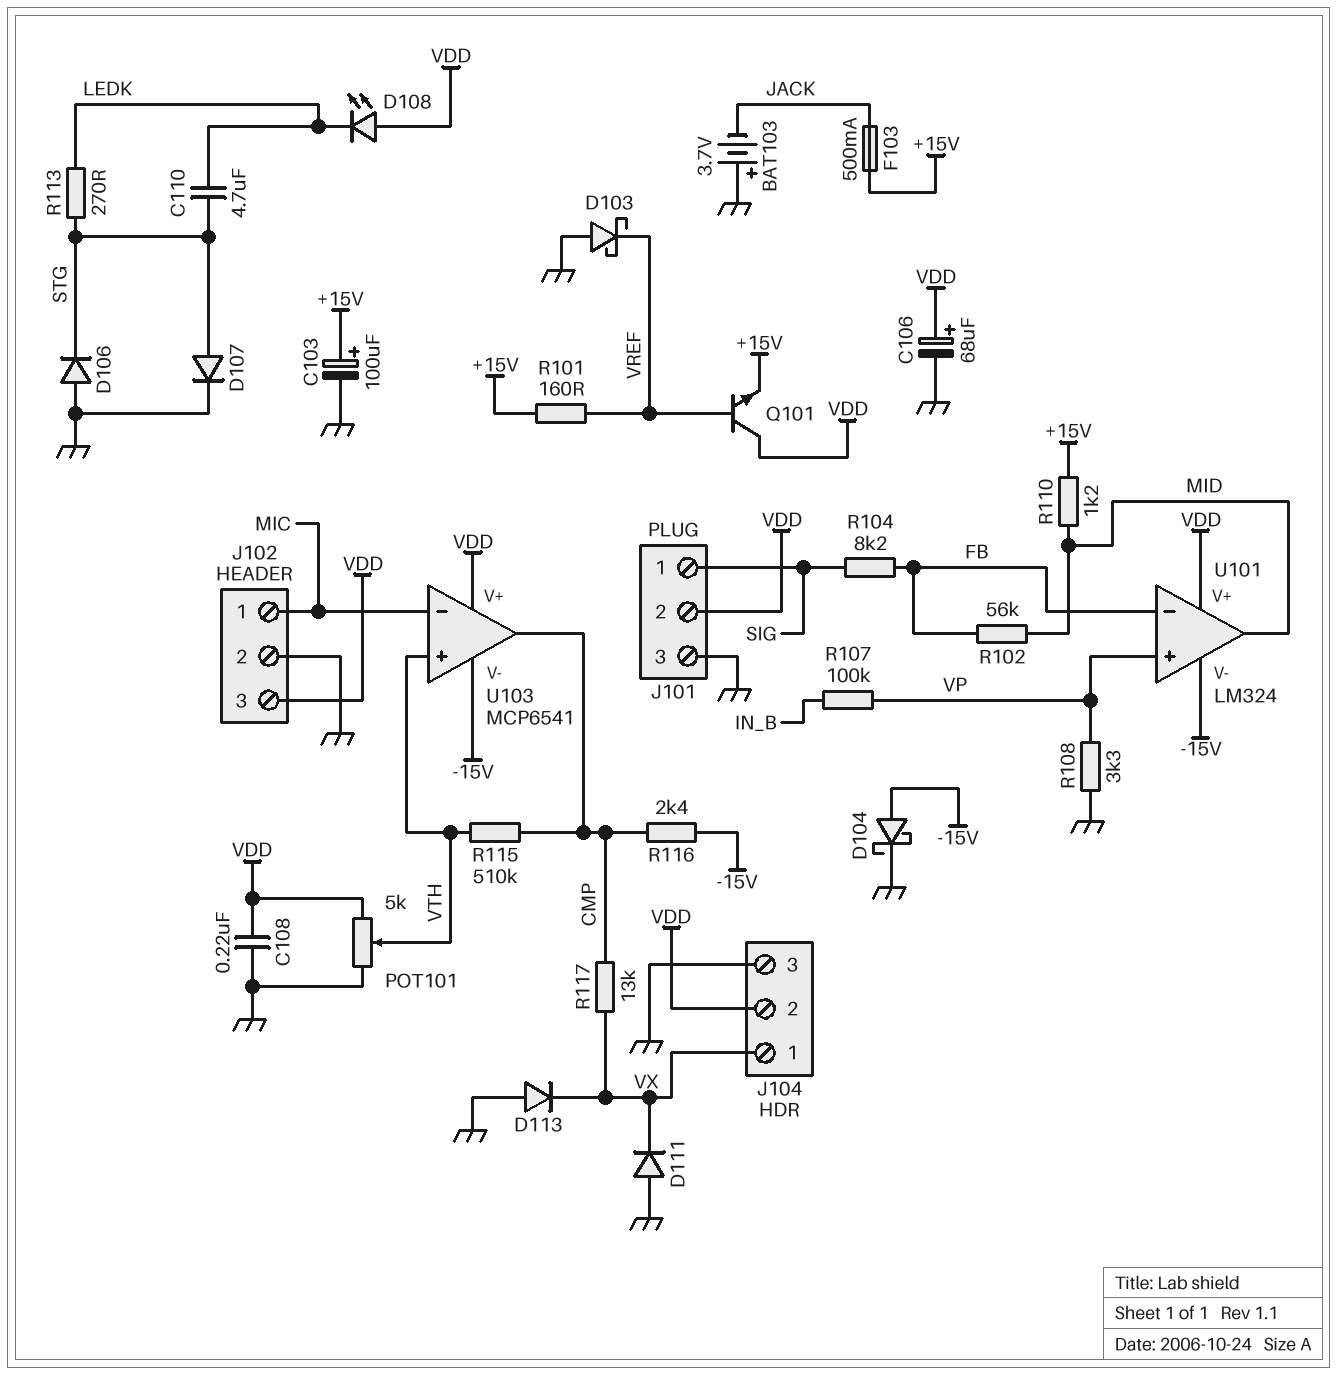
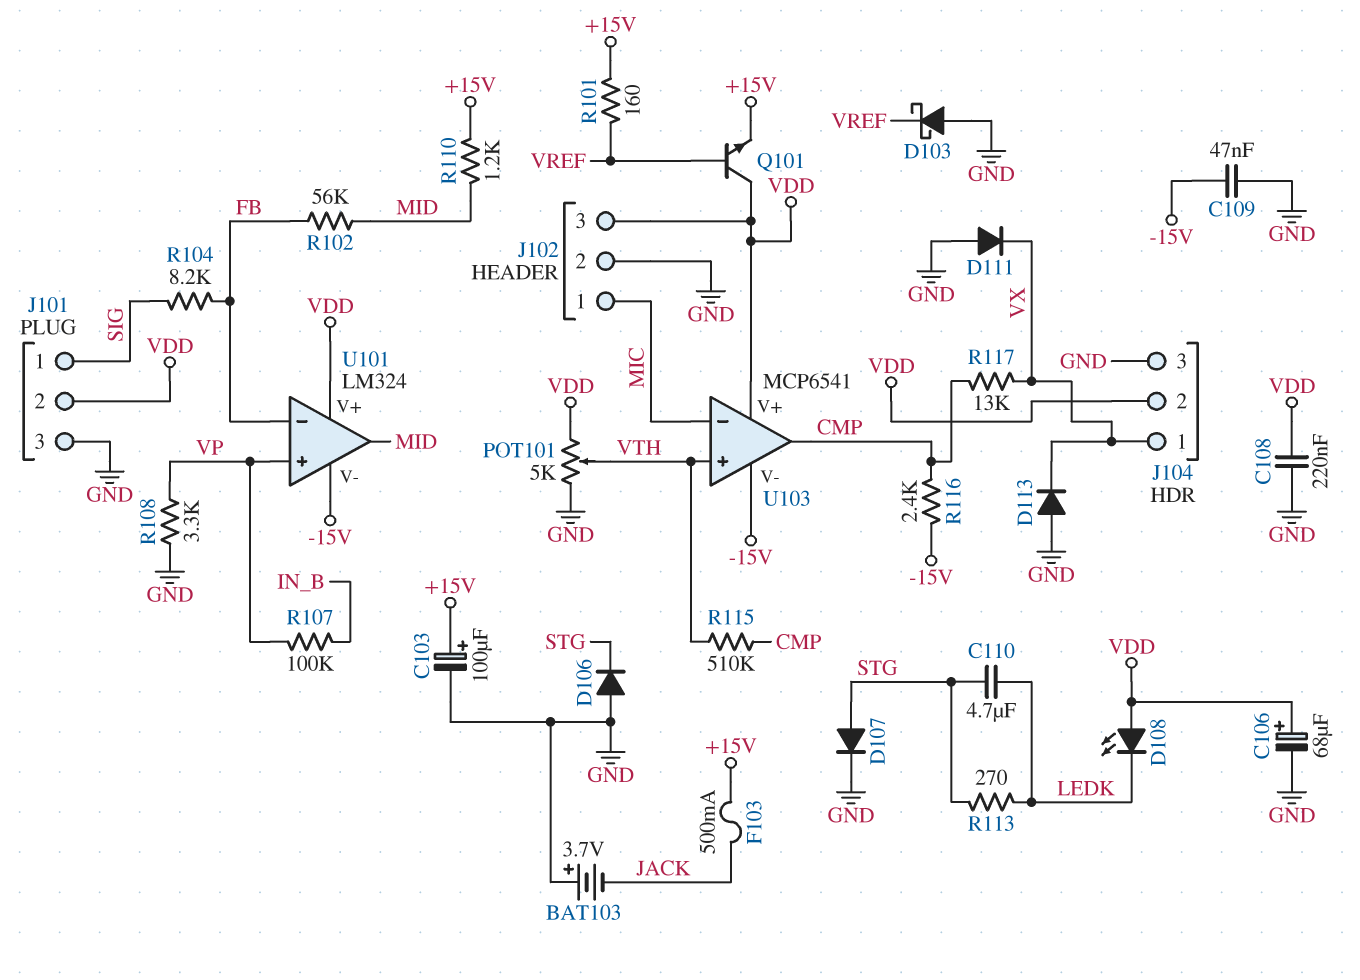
C109: none -> 47nF (-15V, GND)
D104: schottky (A -15V, K GND) -> none

